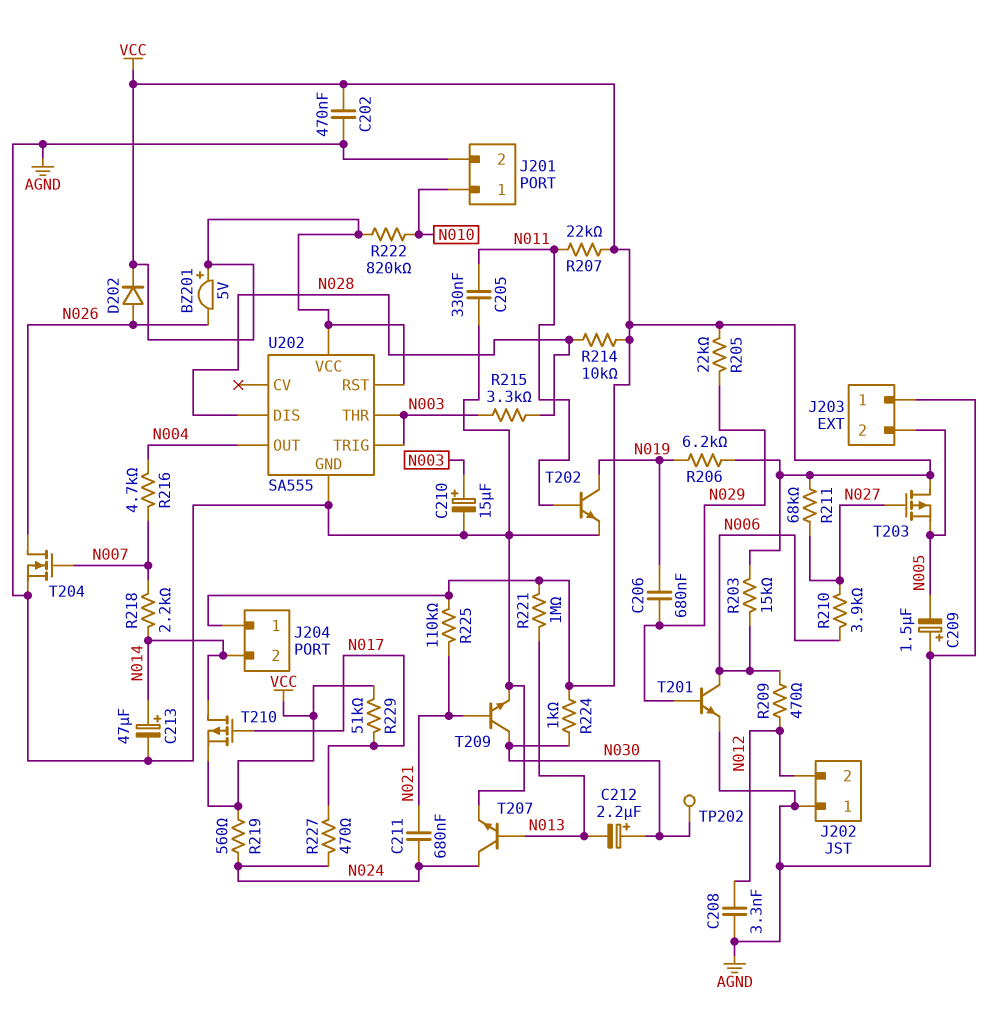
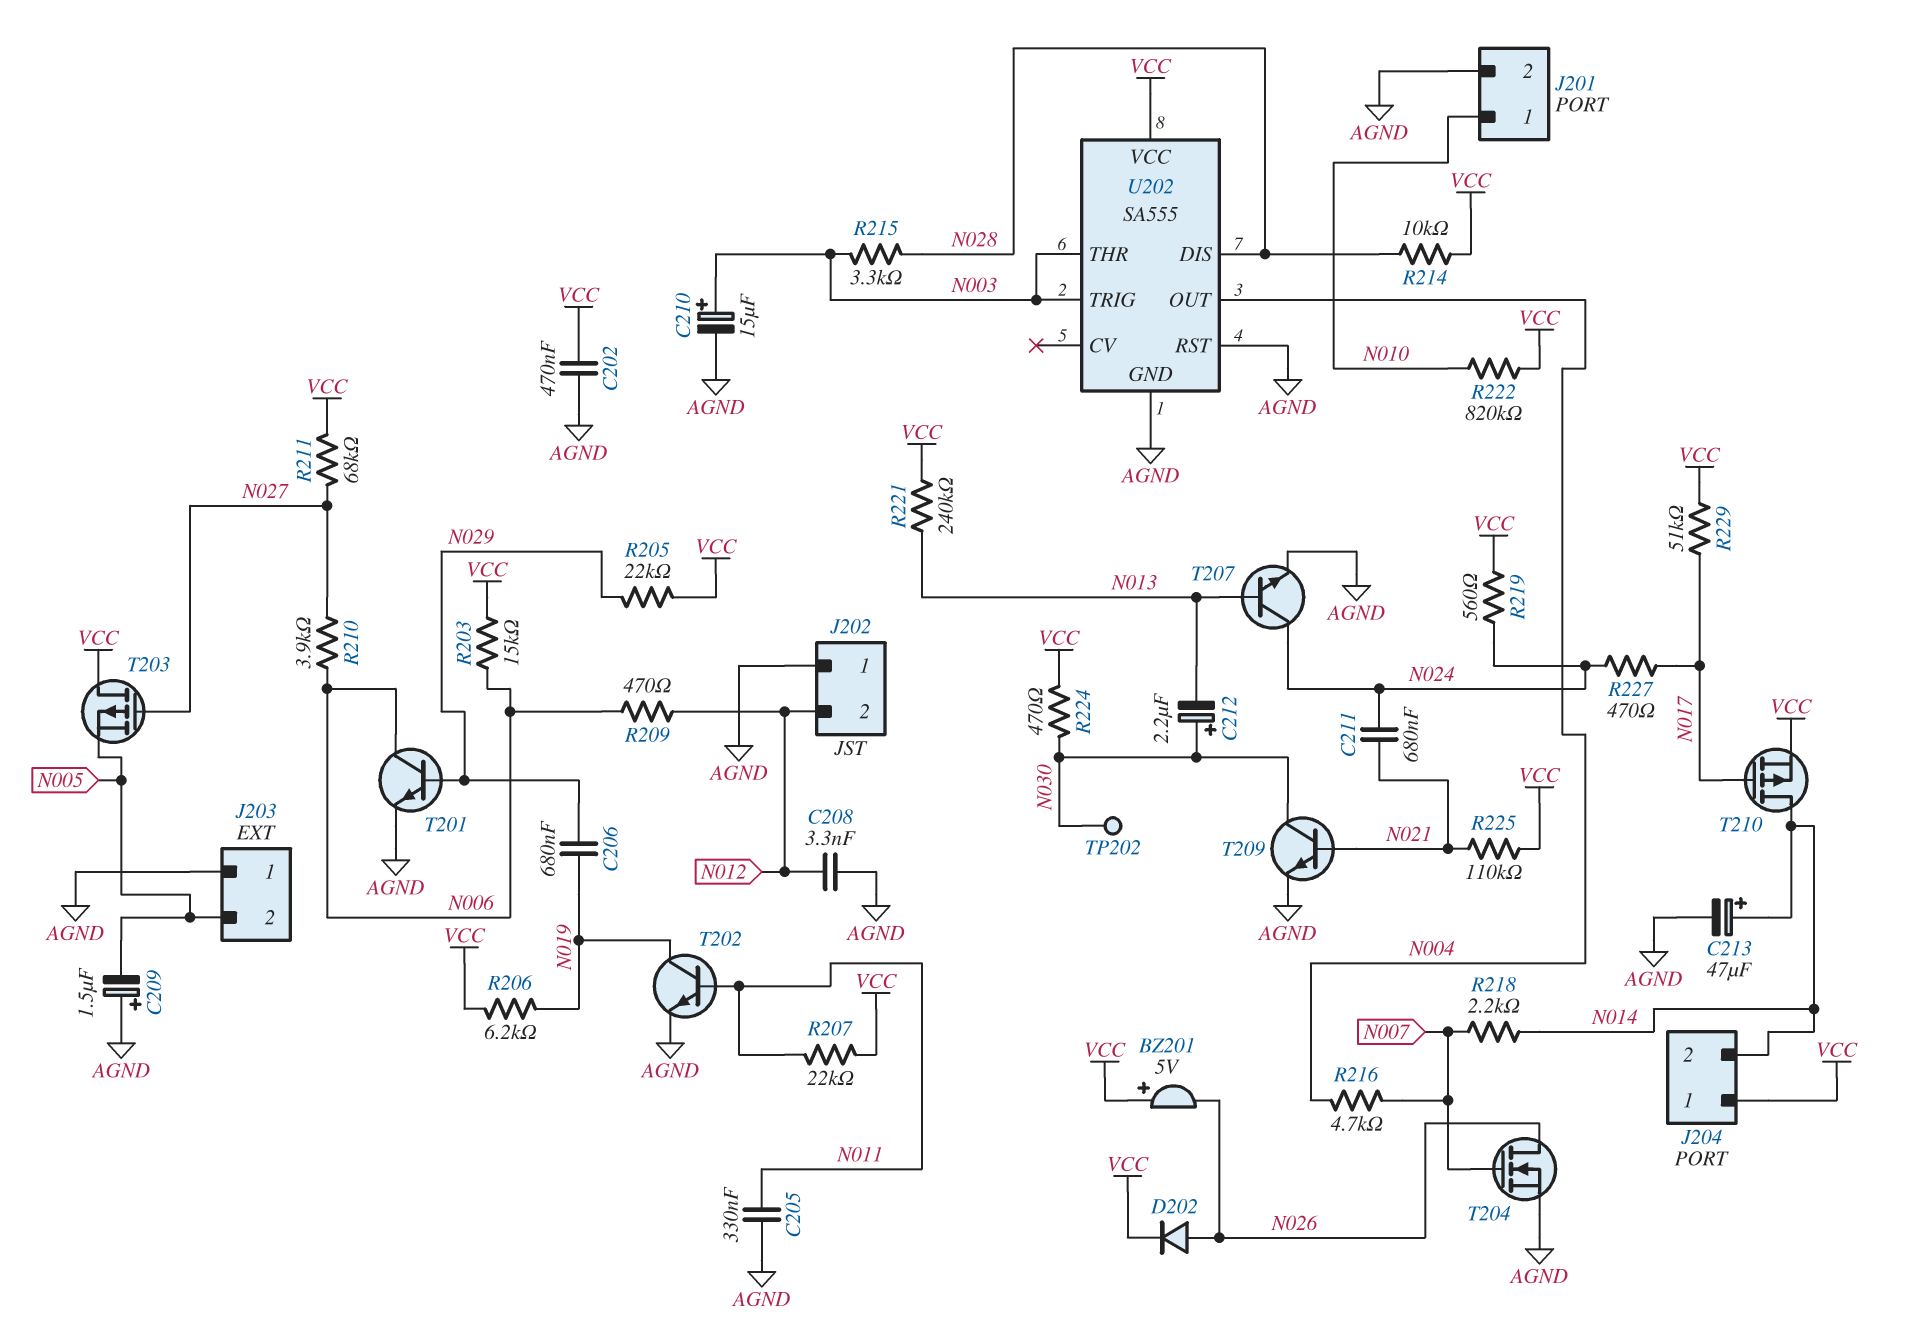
R221: 1M (N013, VCC) -> 240k (N013, VCC)
R224: 1k (N030, VCC) -> 470 (N030, VCC)
U202 pin RST: VCC -> AGND

